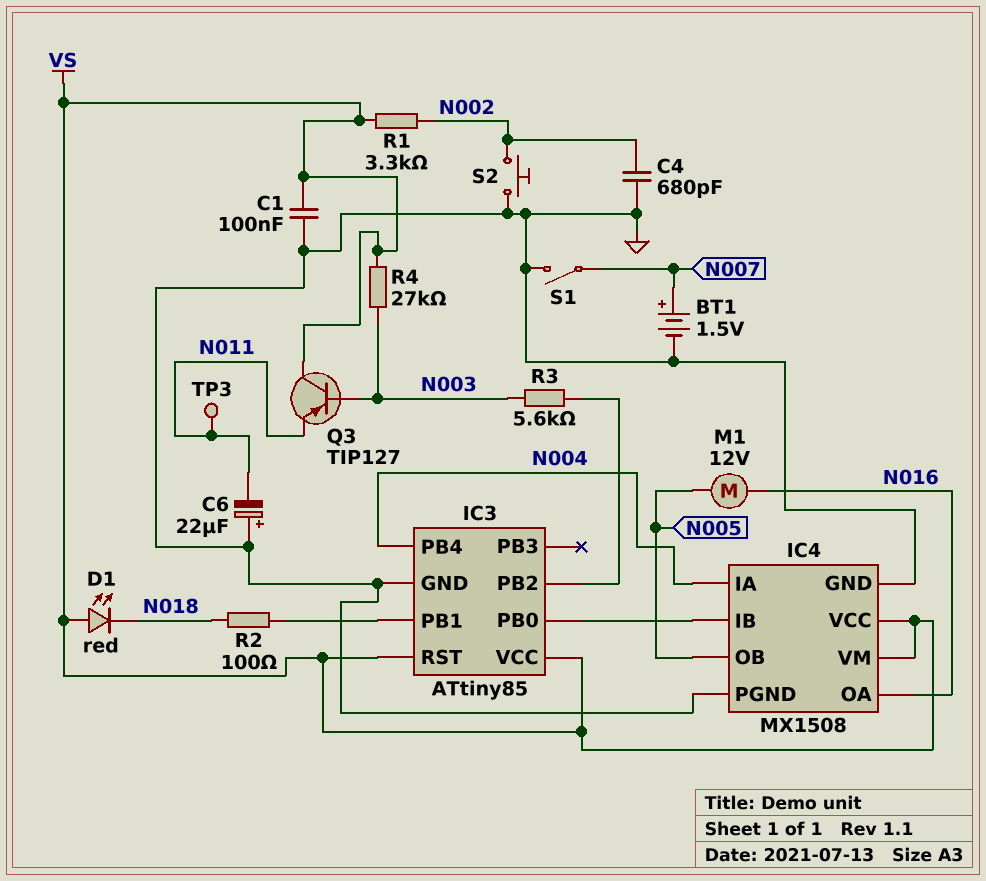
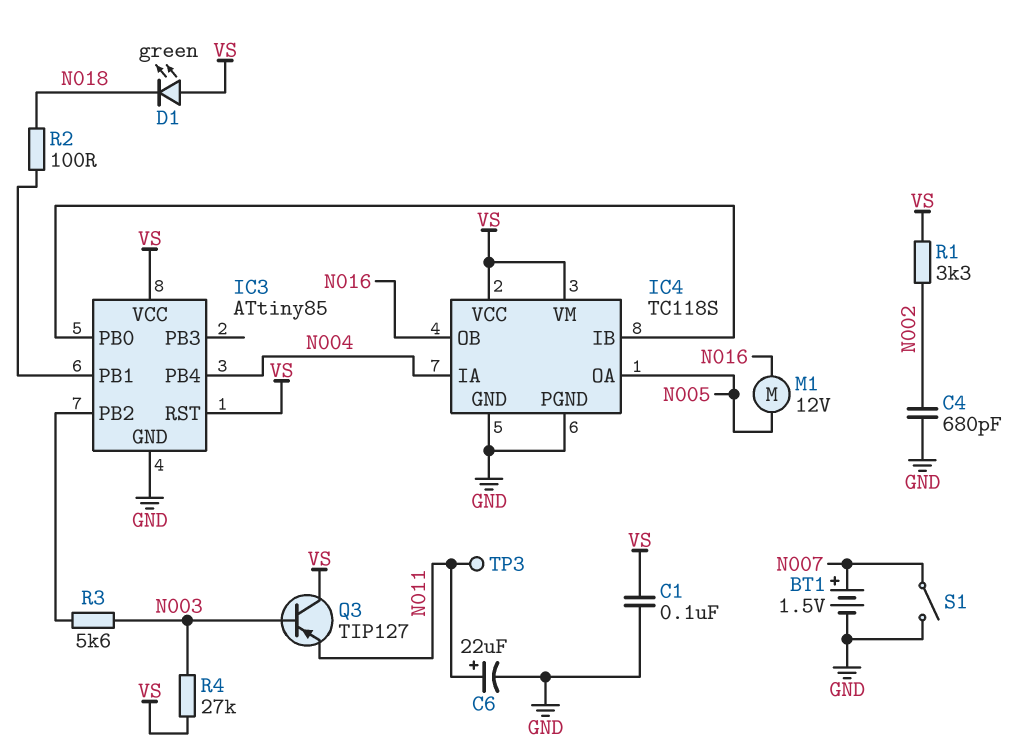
C6: 22uF (plus GND, minus N011) -> 22uF (plus N011, minus GND)
D1: LED red (A VS, K N018) -> LED green (A VS, K N018)
IC4: MX1508 -> TC118S
IC4 pin OA: N016 -> N005
IC4 pin OB: N005 -> N016
S2: button (GND, N002) -> none

